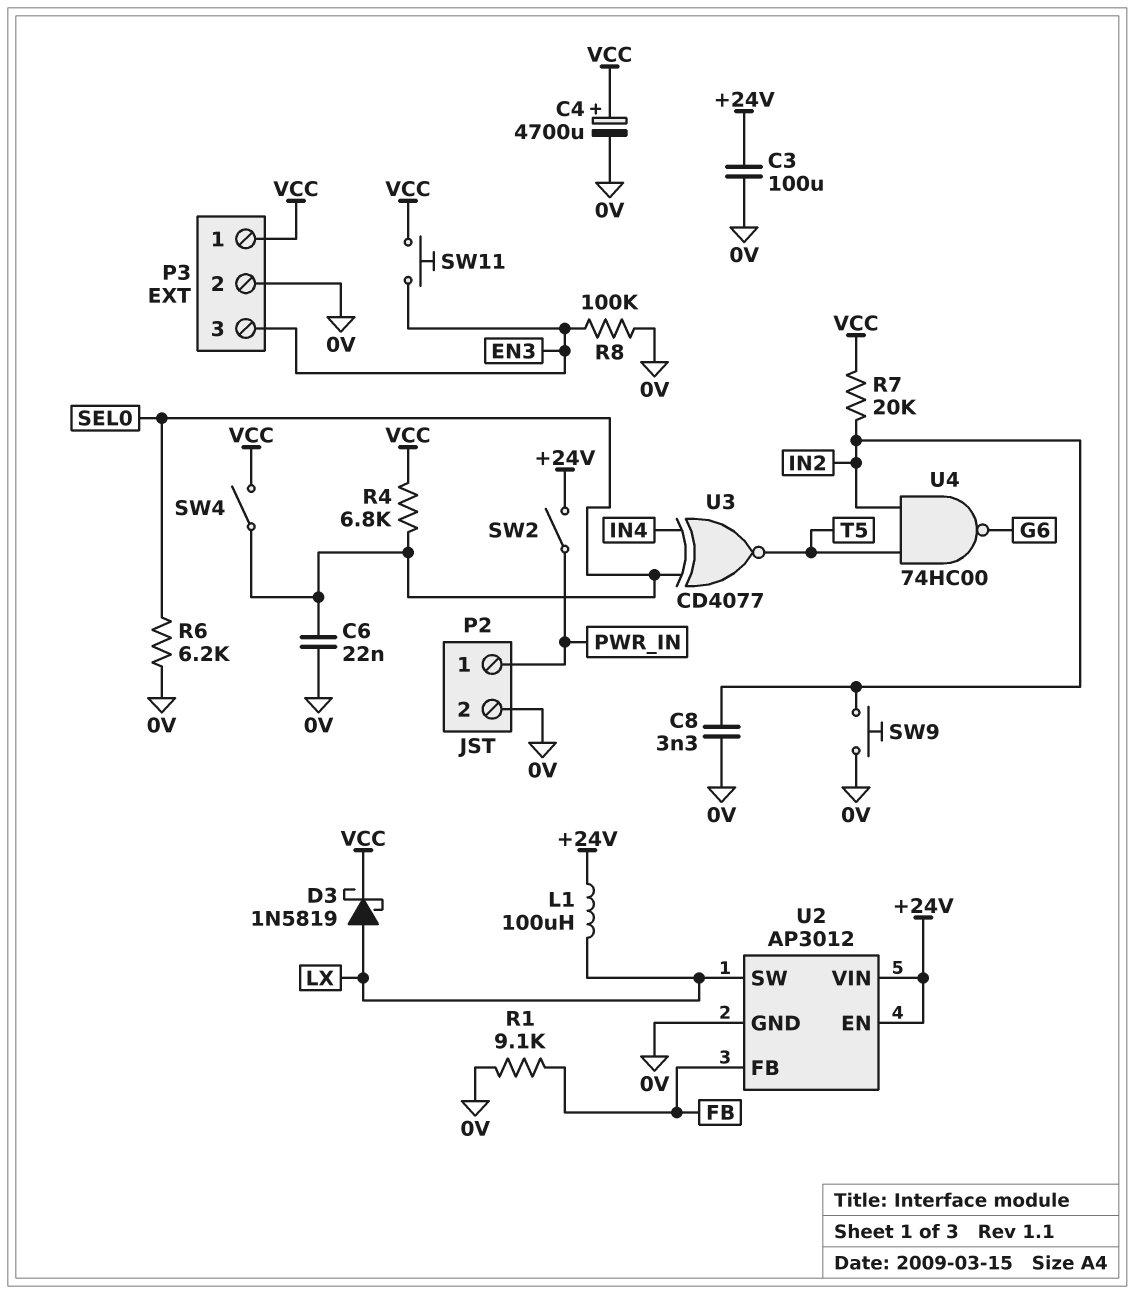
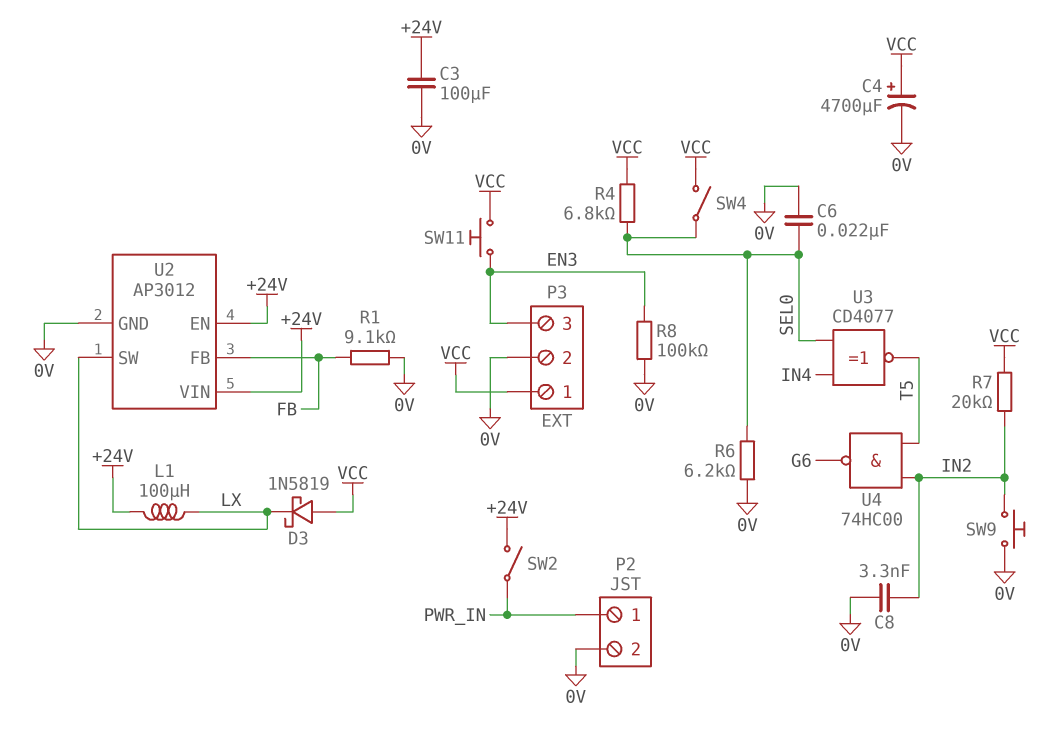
D3: schottky 1N5819 (A LX, K VCC) -> schottky 1N5819 (A VCC, K LX)

